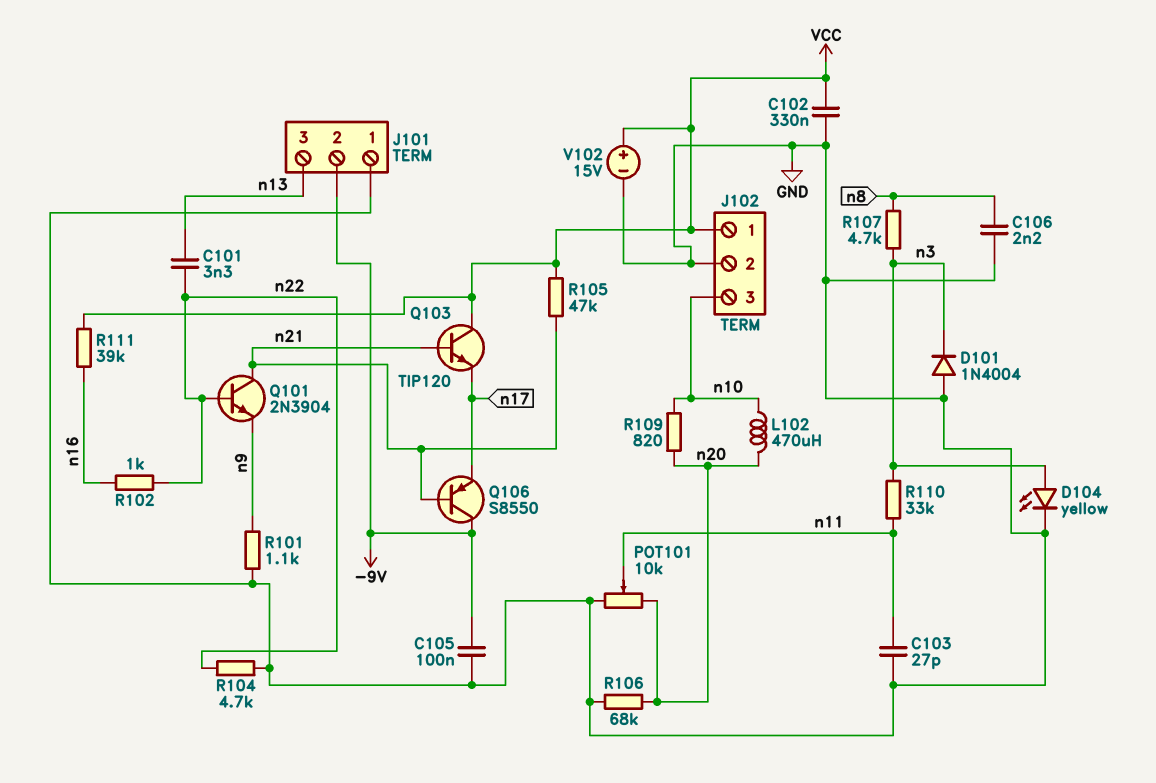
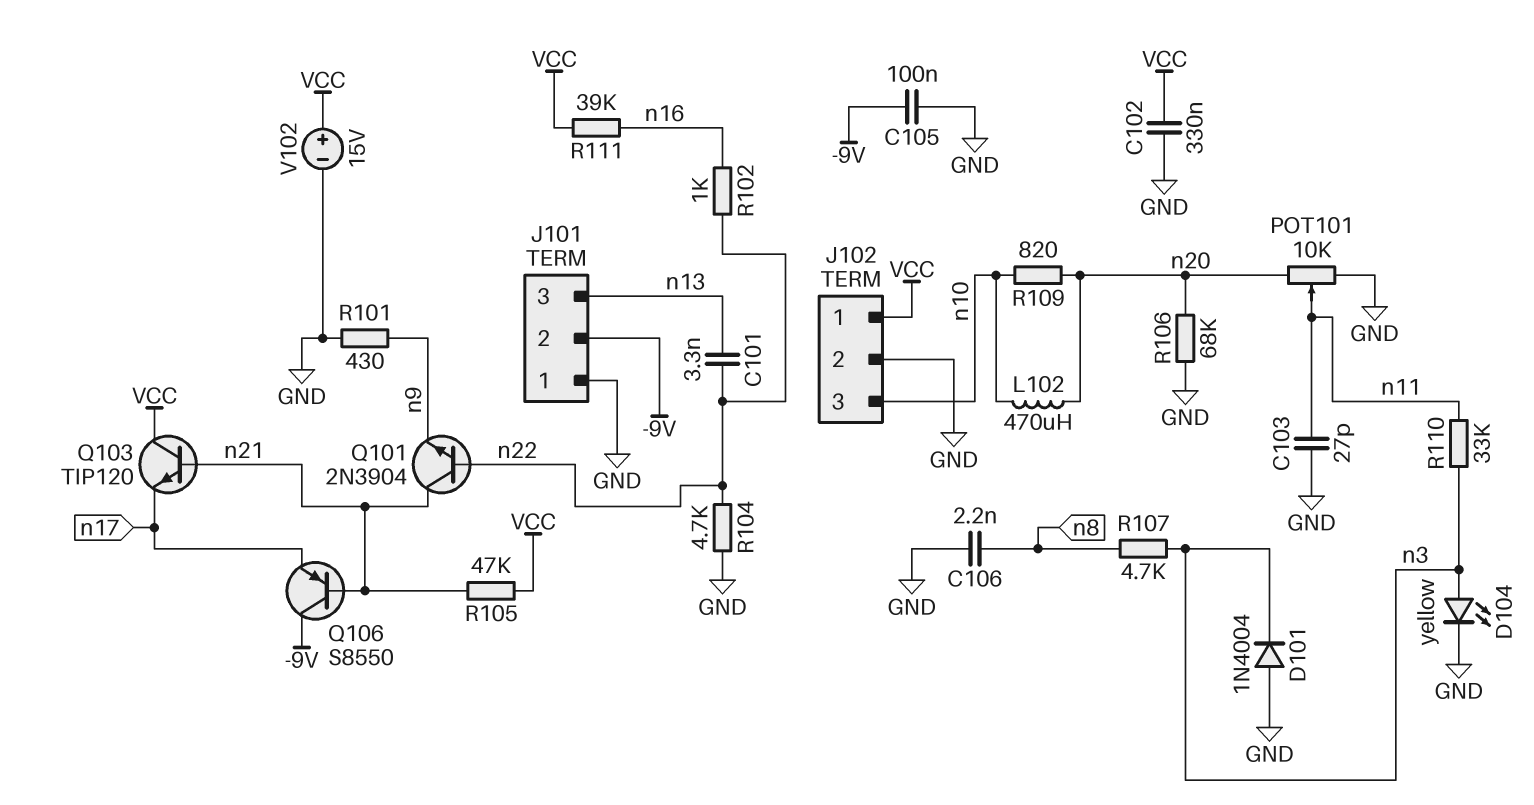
R101: 1.1k (GND, n9) -> 430 (GND, n9)

